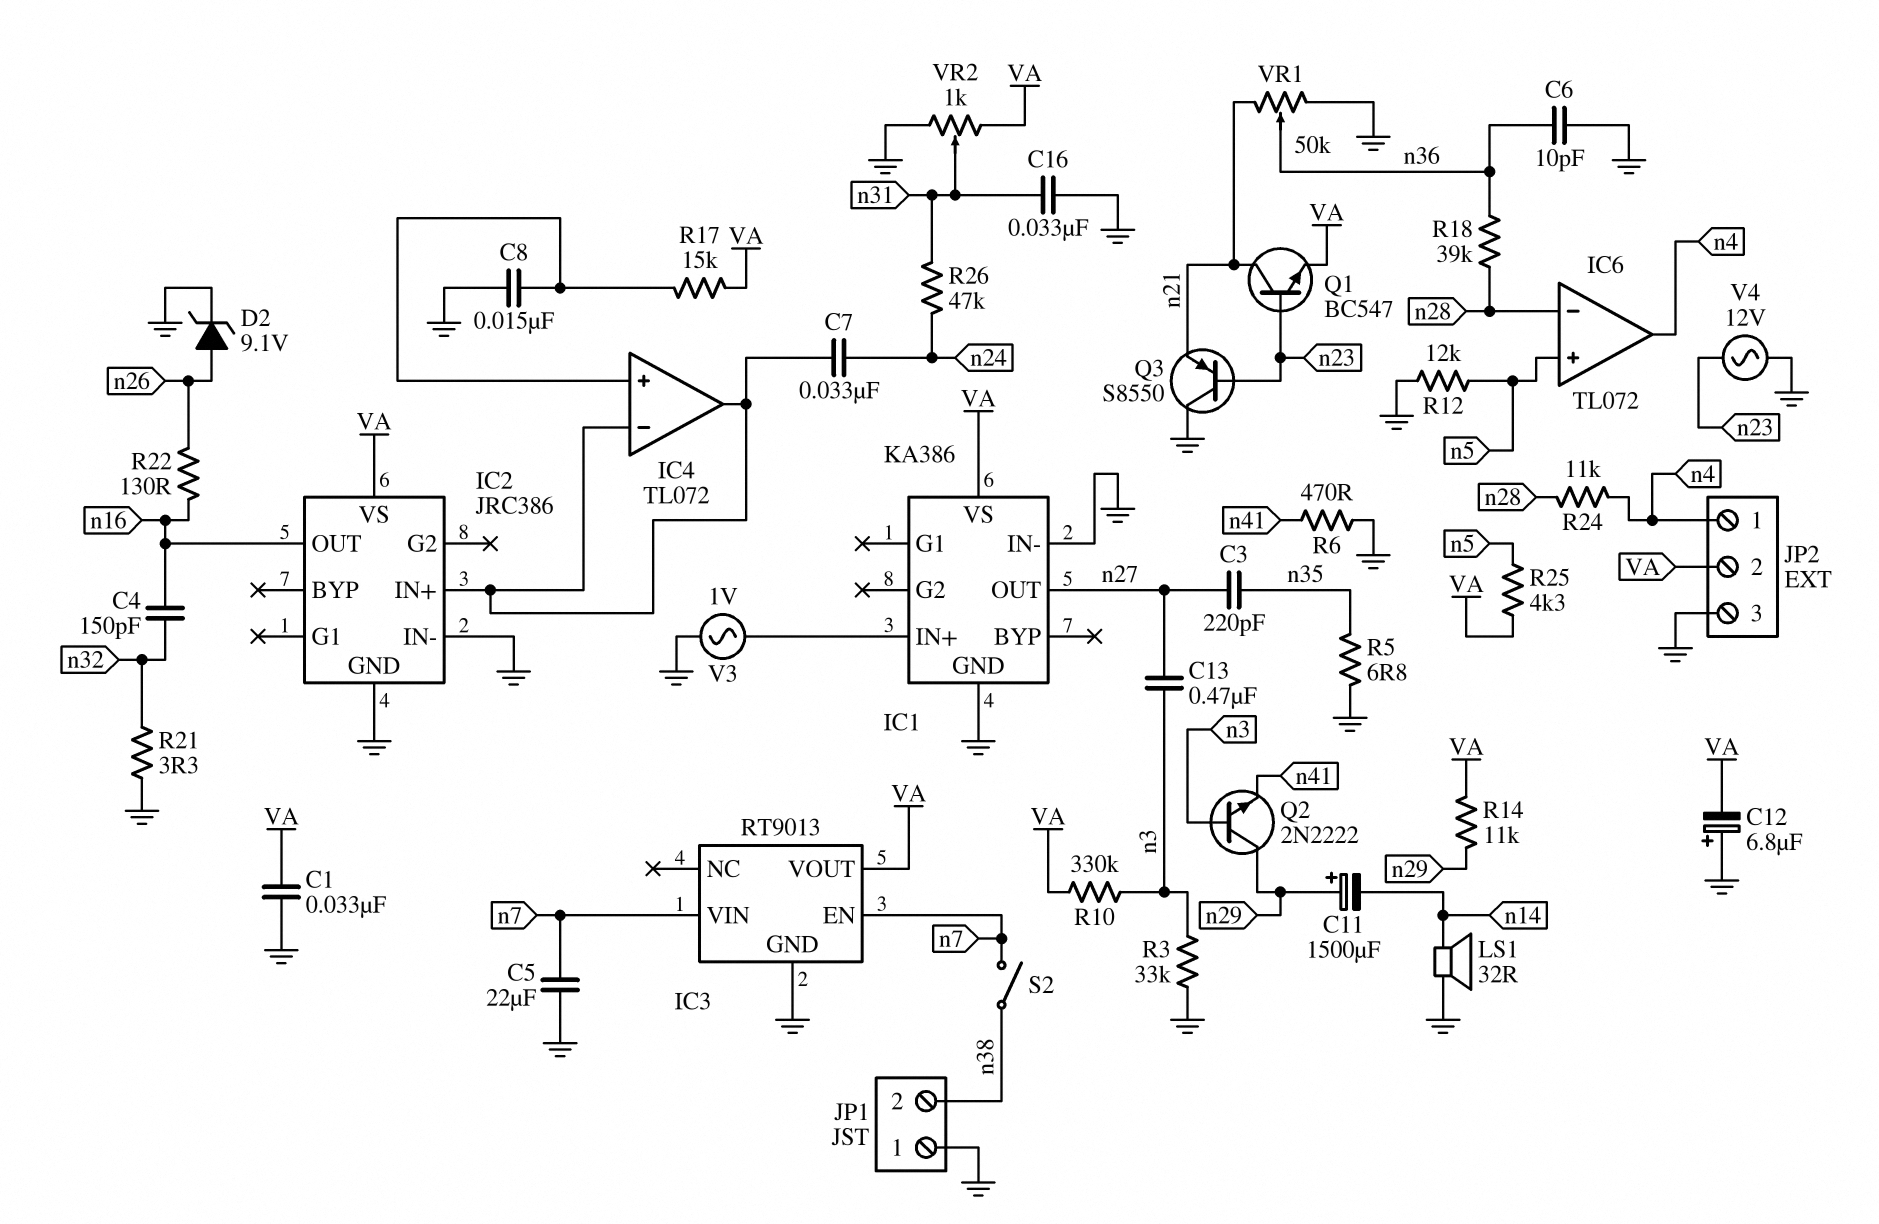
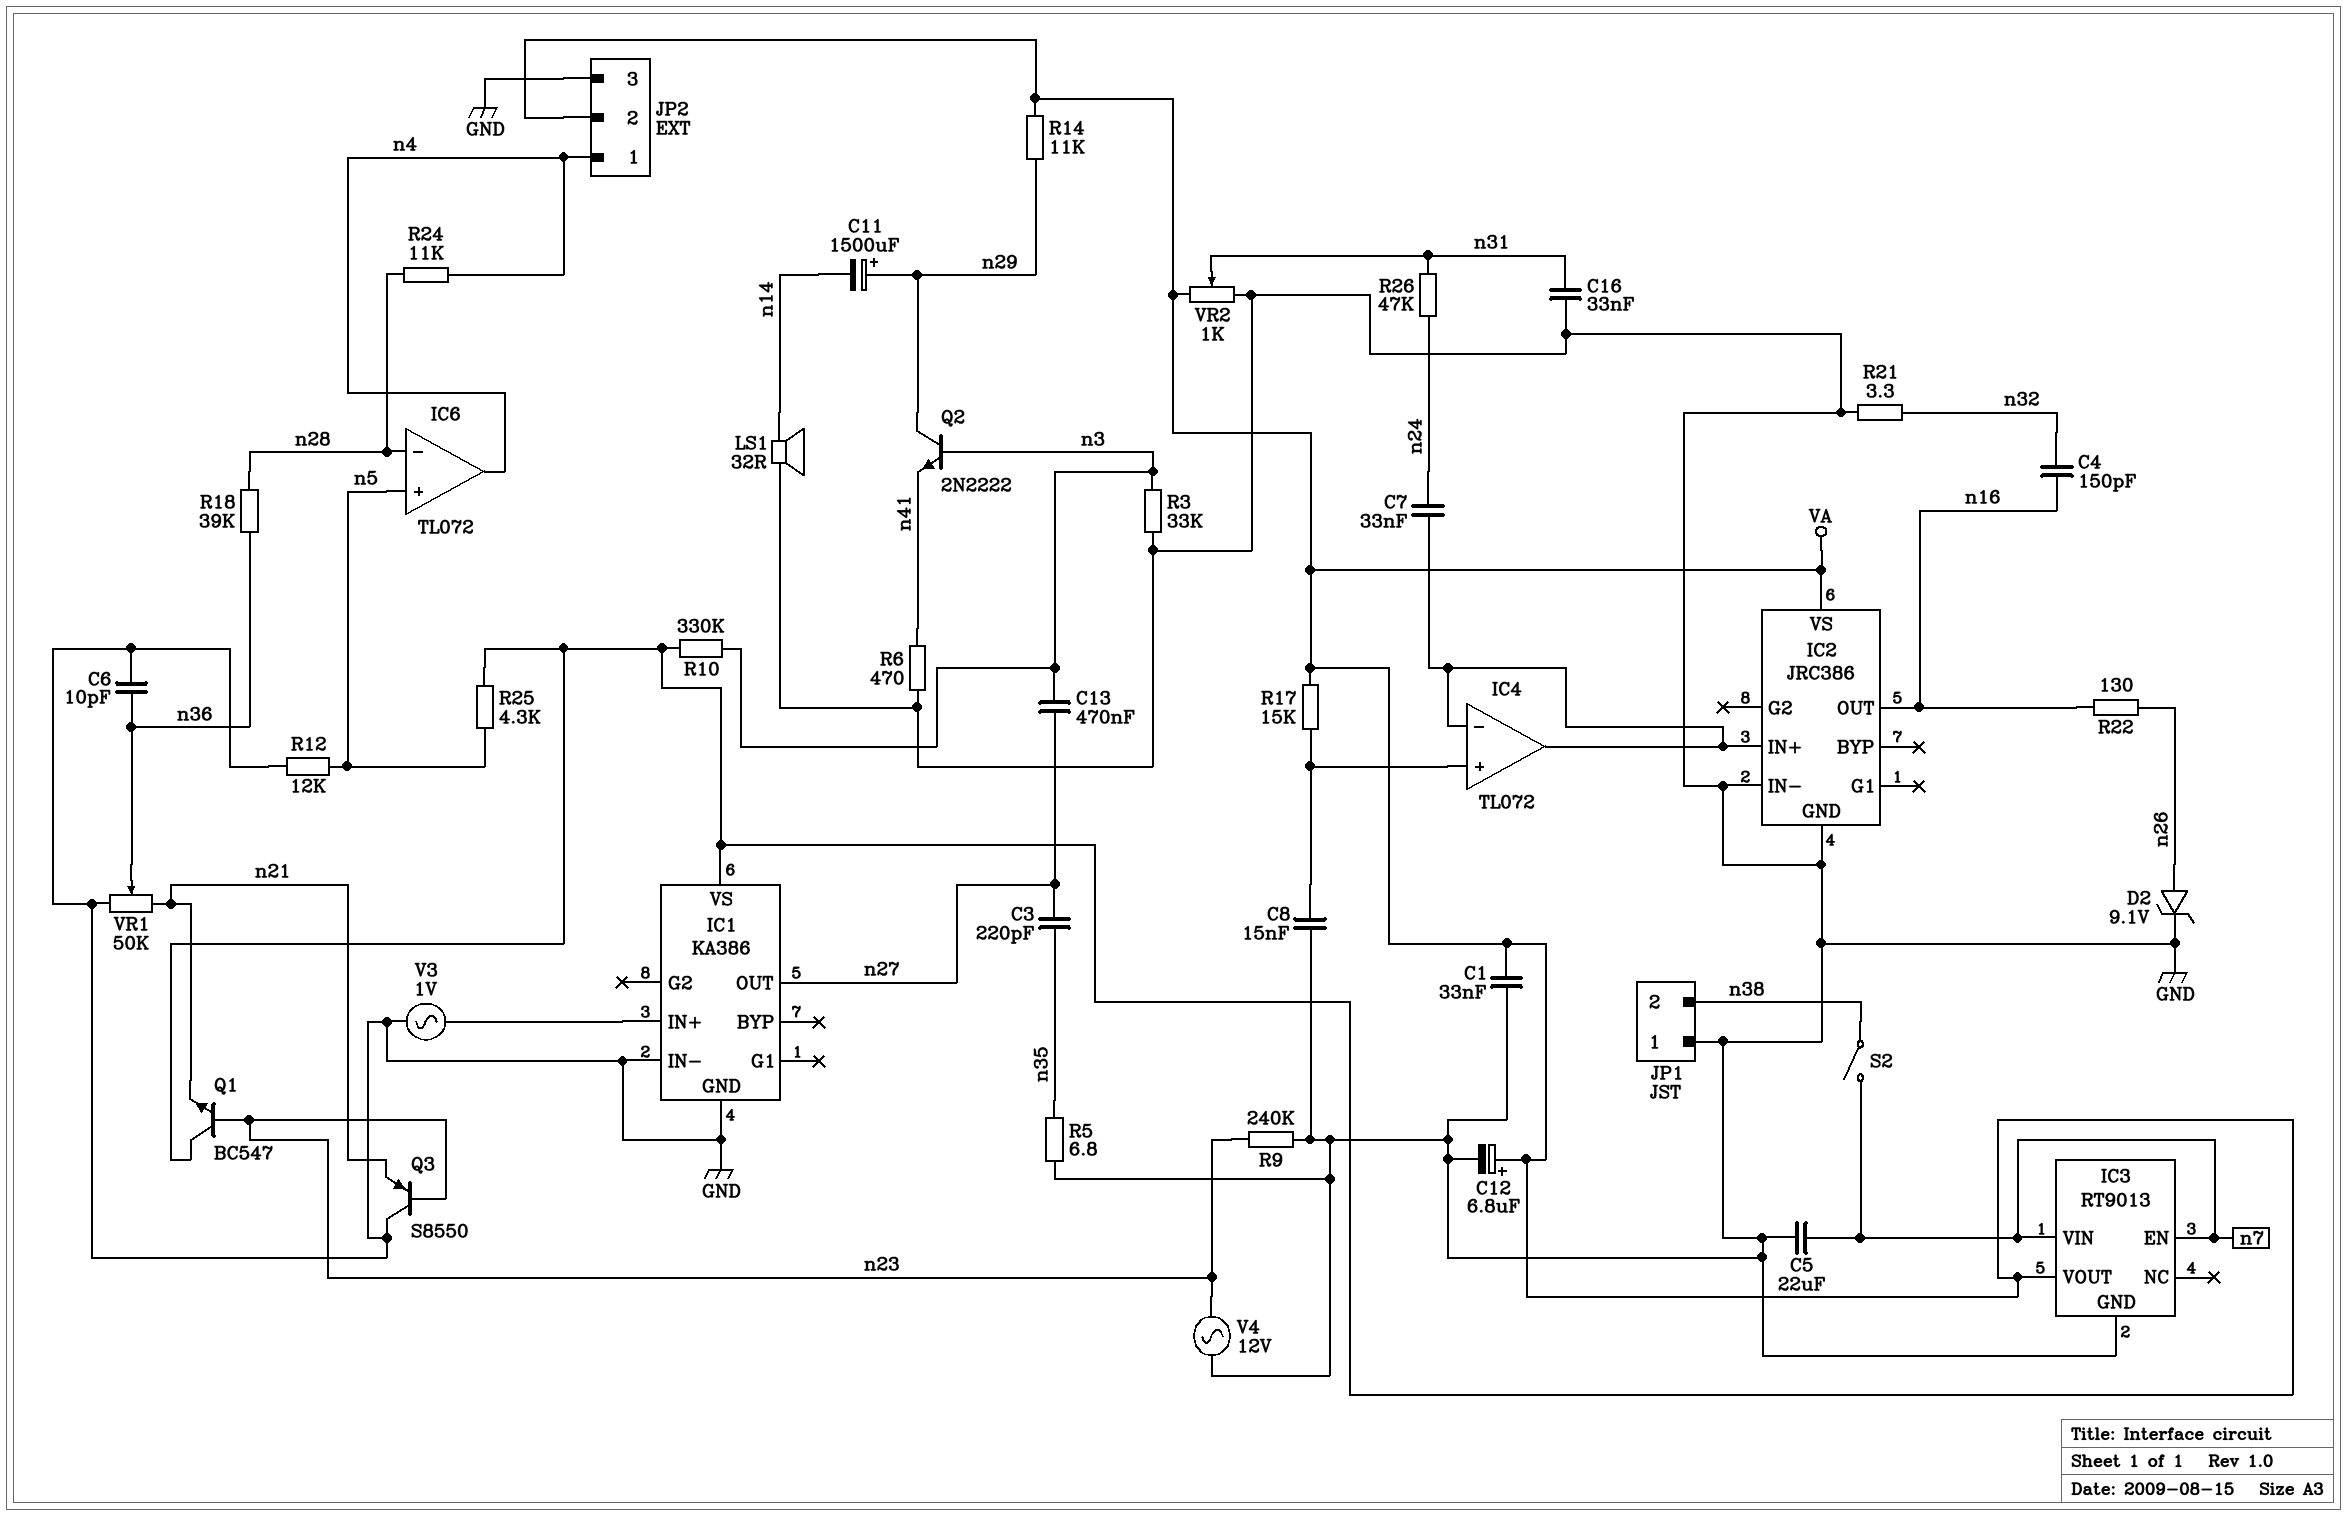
C12: 6.8uF (plus GND, minus VA) -> 6.8uF (plus VA, minus GND)
Q1: NPN BC547 (B n23, C n21, E VA) -> NPN BC547 (B n23, C VA, E n21)
R9: none -> 240k (GND, n23)

